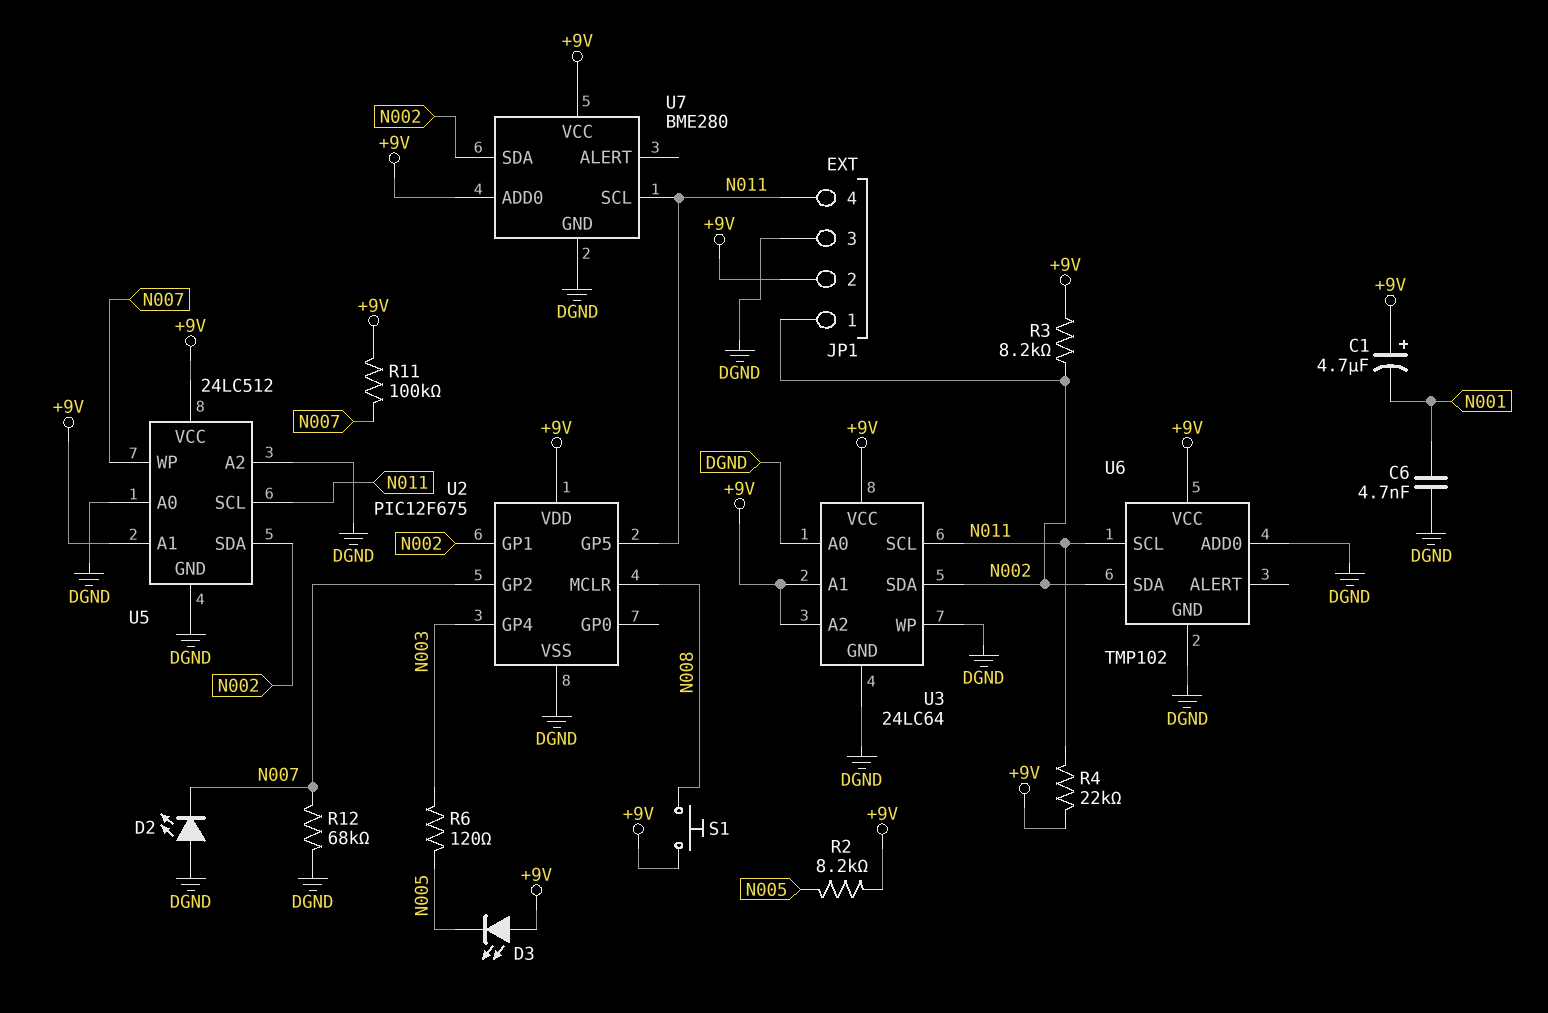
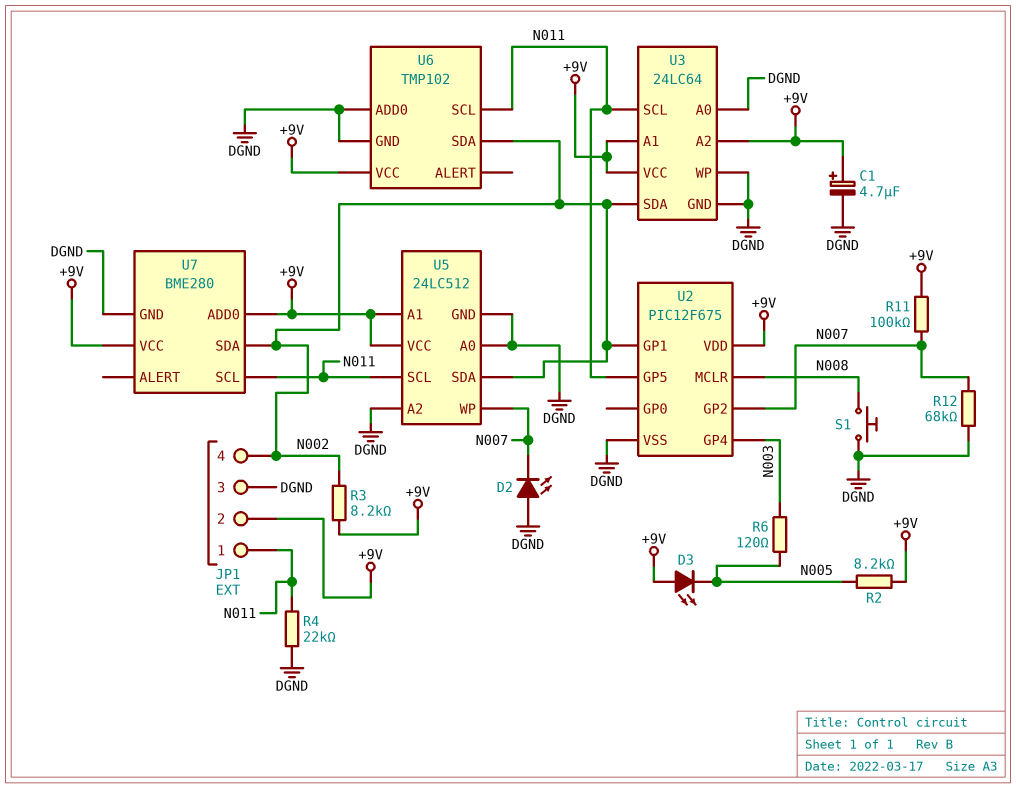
C1: 4.7uF (plus +9V, minus N001) -> 4.7uF (plus +9V, minus DGND)
C6: 4.7nF (DGND, N001) -> none
JP1 pin 1: N002 -> N011
JP1 pin 4: N011 -> N002
R4: 22k (+9V, N011) -> 22k (DGND, N011)
S1: button (+9V, N008) -> button (DGND, N008)

